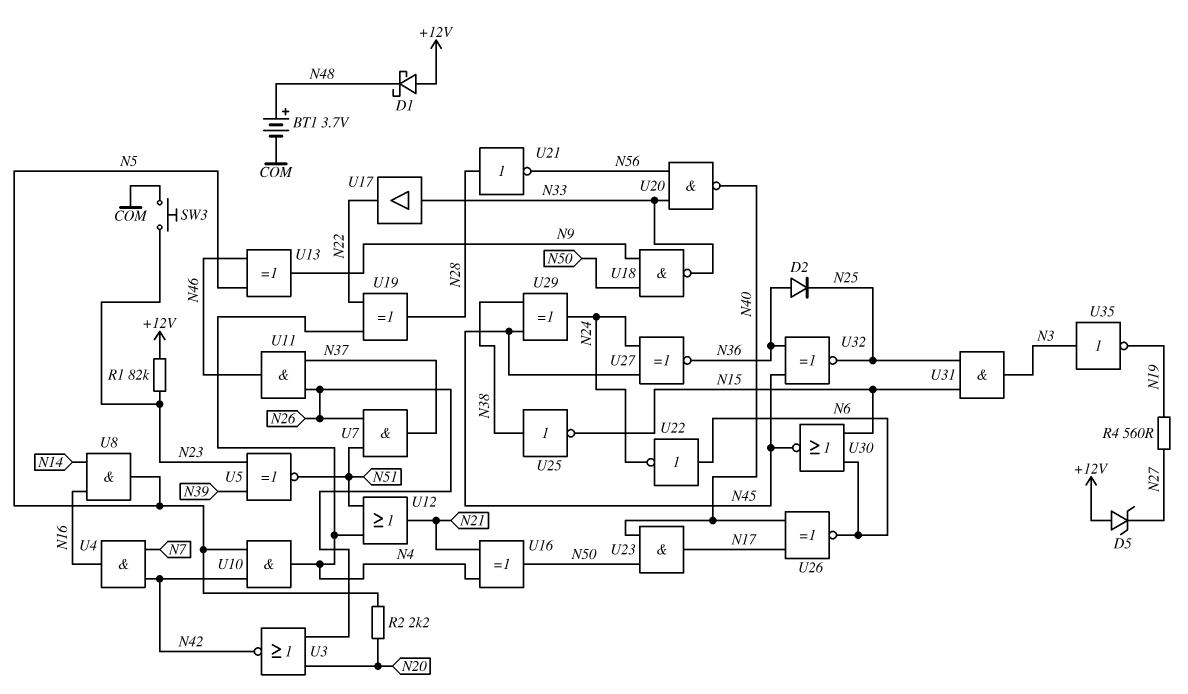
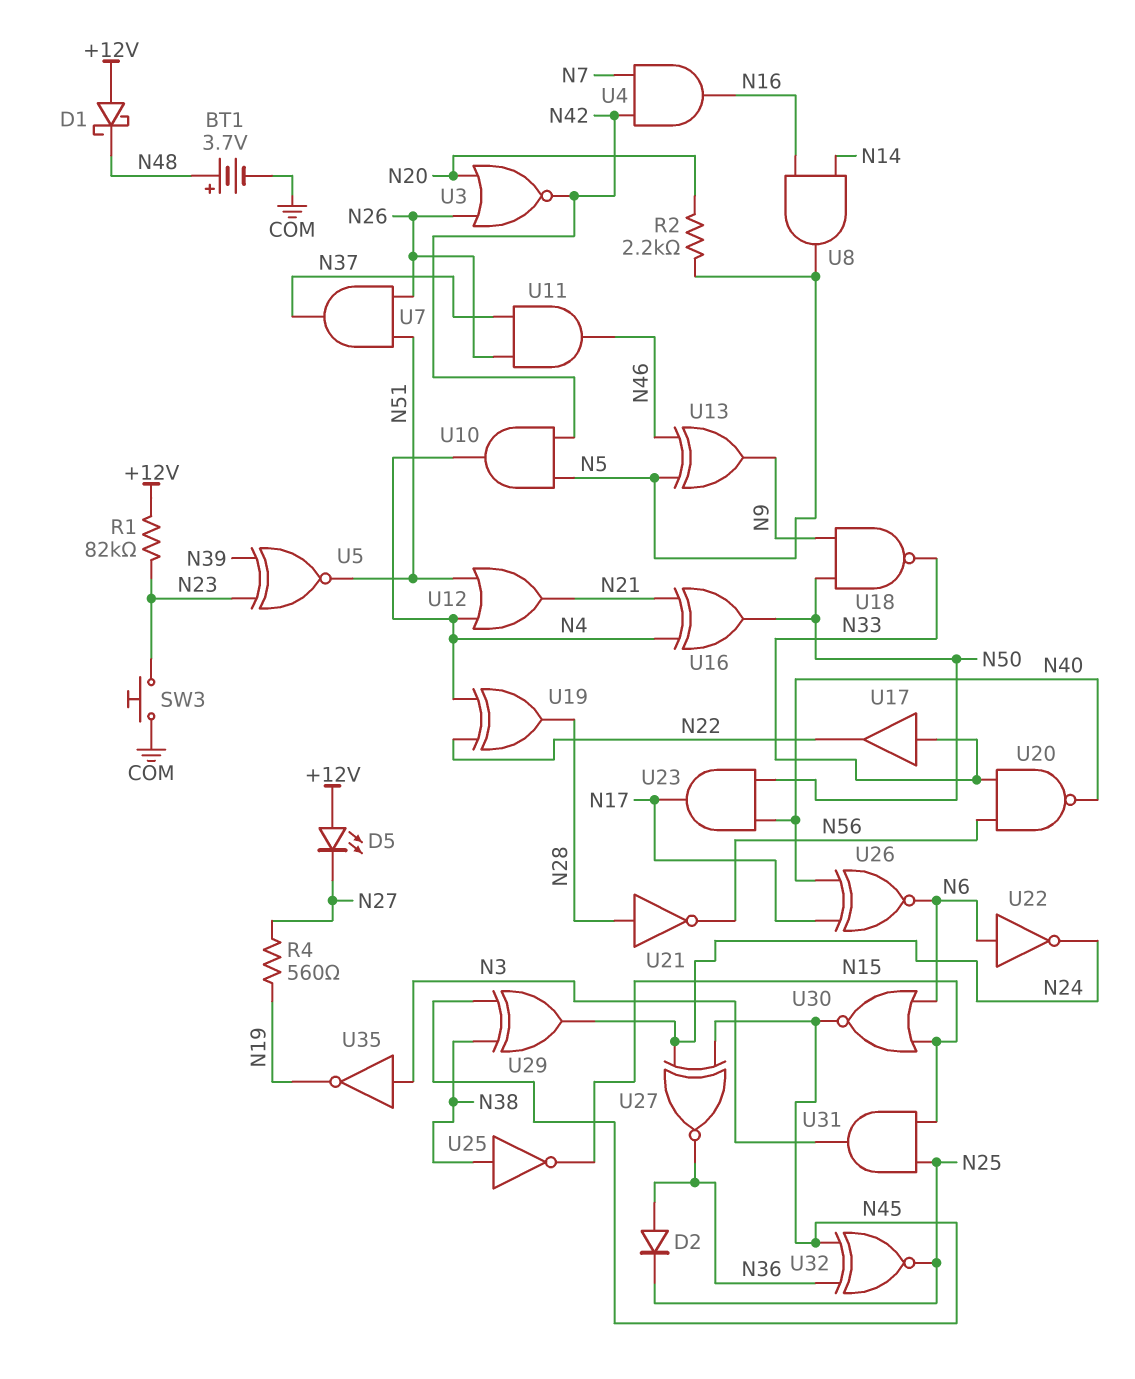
D5: zener (A +12V, K N27) -> LED (A +12V, K N27)

